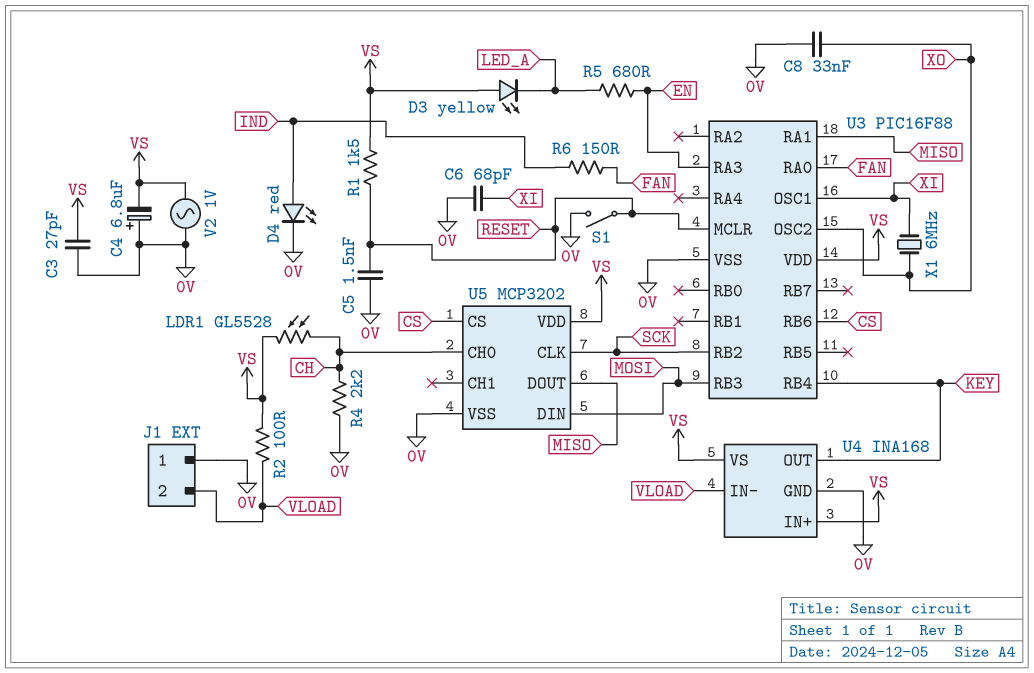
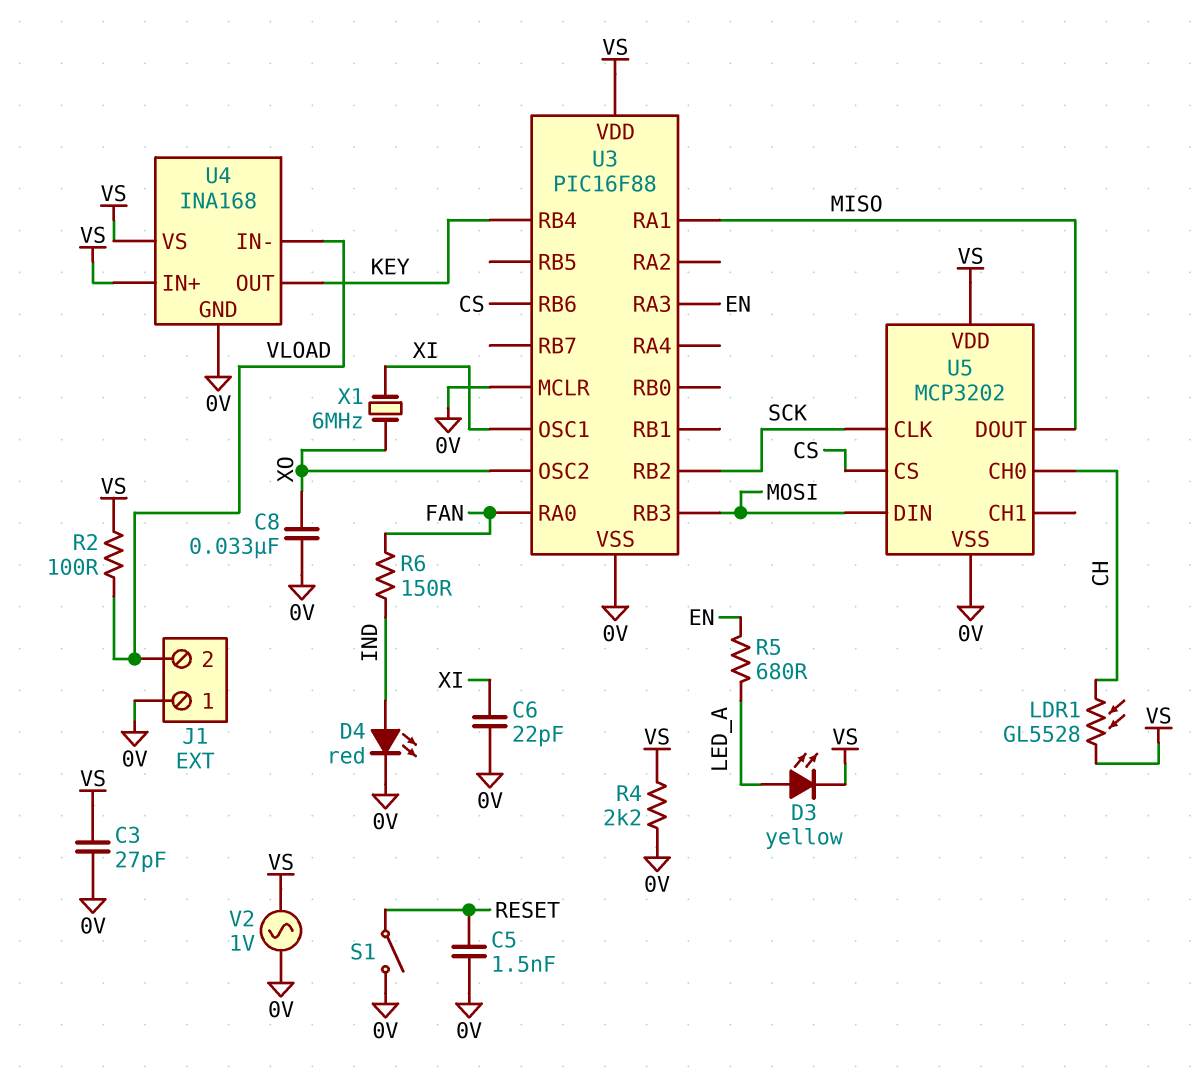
C4: 6.8uF (plus 0V, minus VS) -> none
C6: 68pF (0V, XI) -> 22pF (0V, XI)
D3: LED yellow (A VS, K LED_A) -> LED yellow (A LED_A, K VS)
R1: 1.5k (RESET, VS) -> none
R4: 2.2k (0V, CH) -> 2.2k (0V, VS)
U3 pin MCLR: RESET -> 0V

